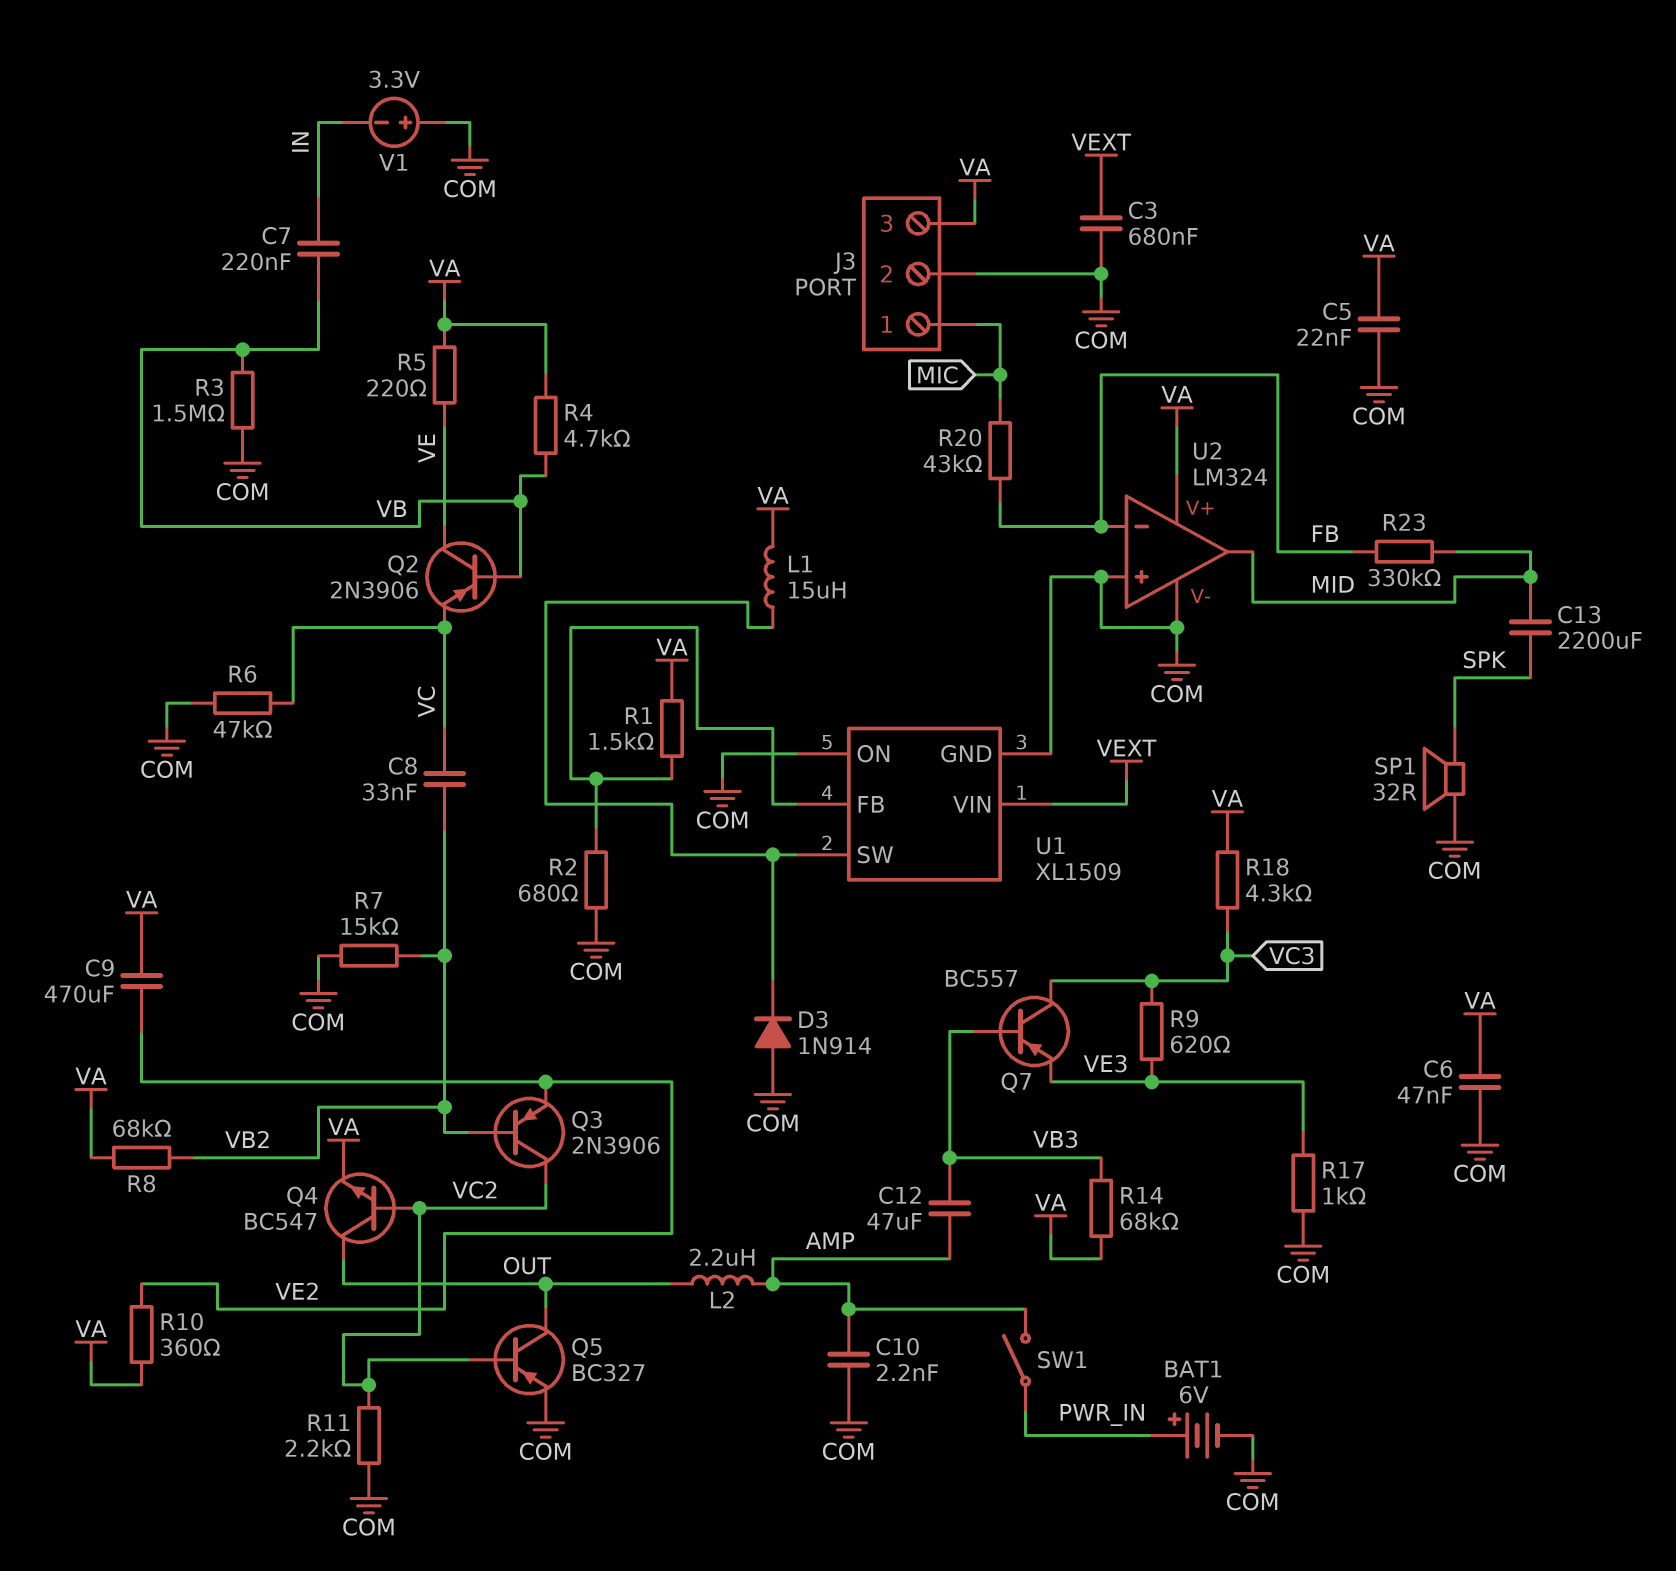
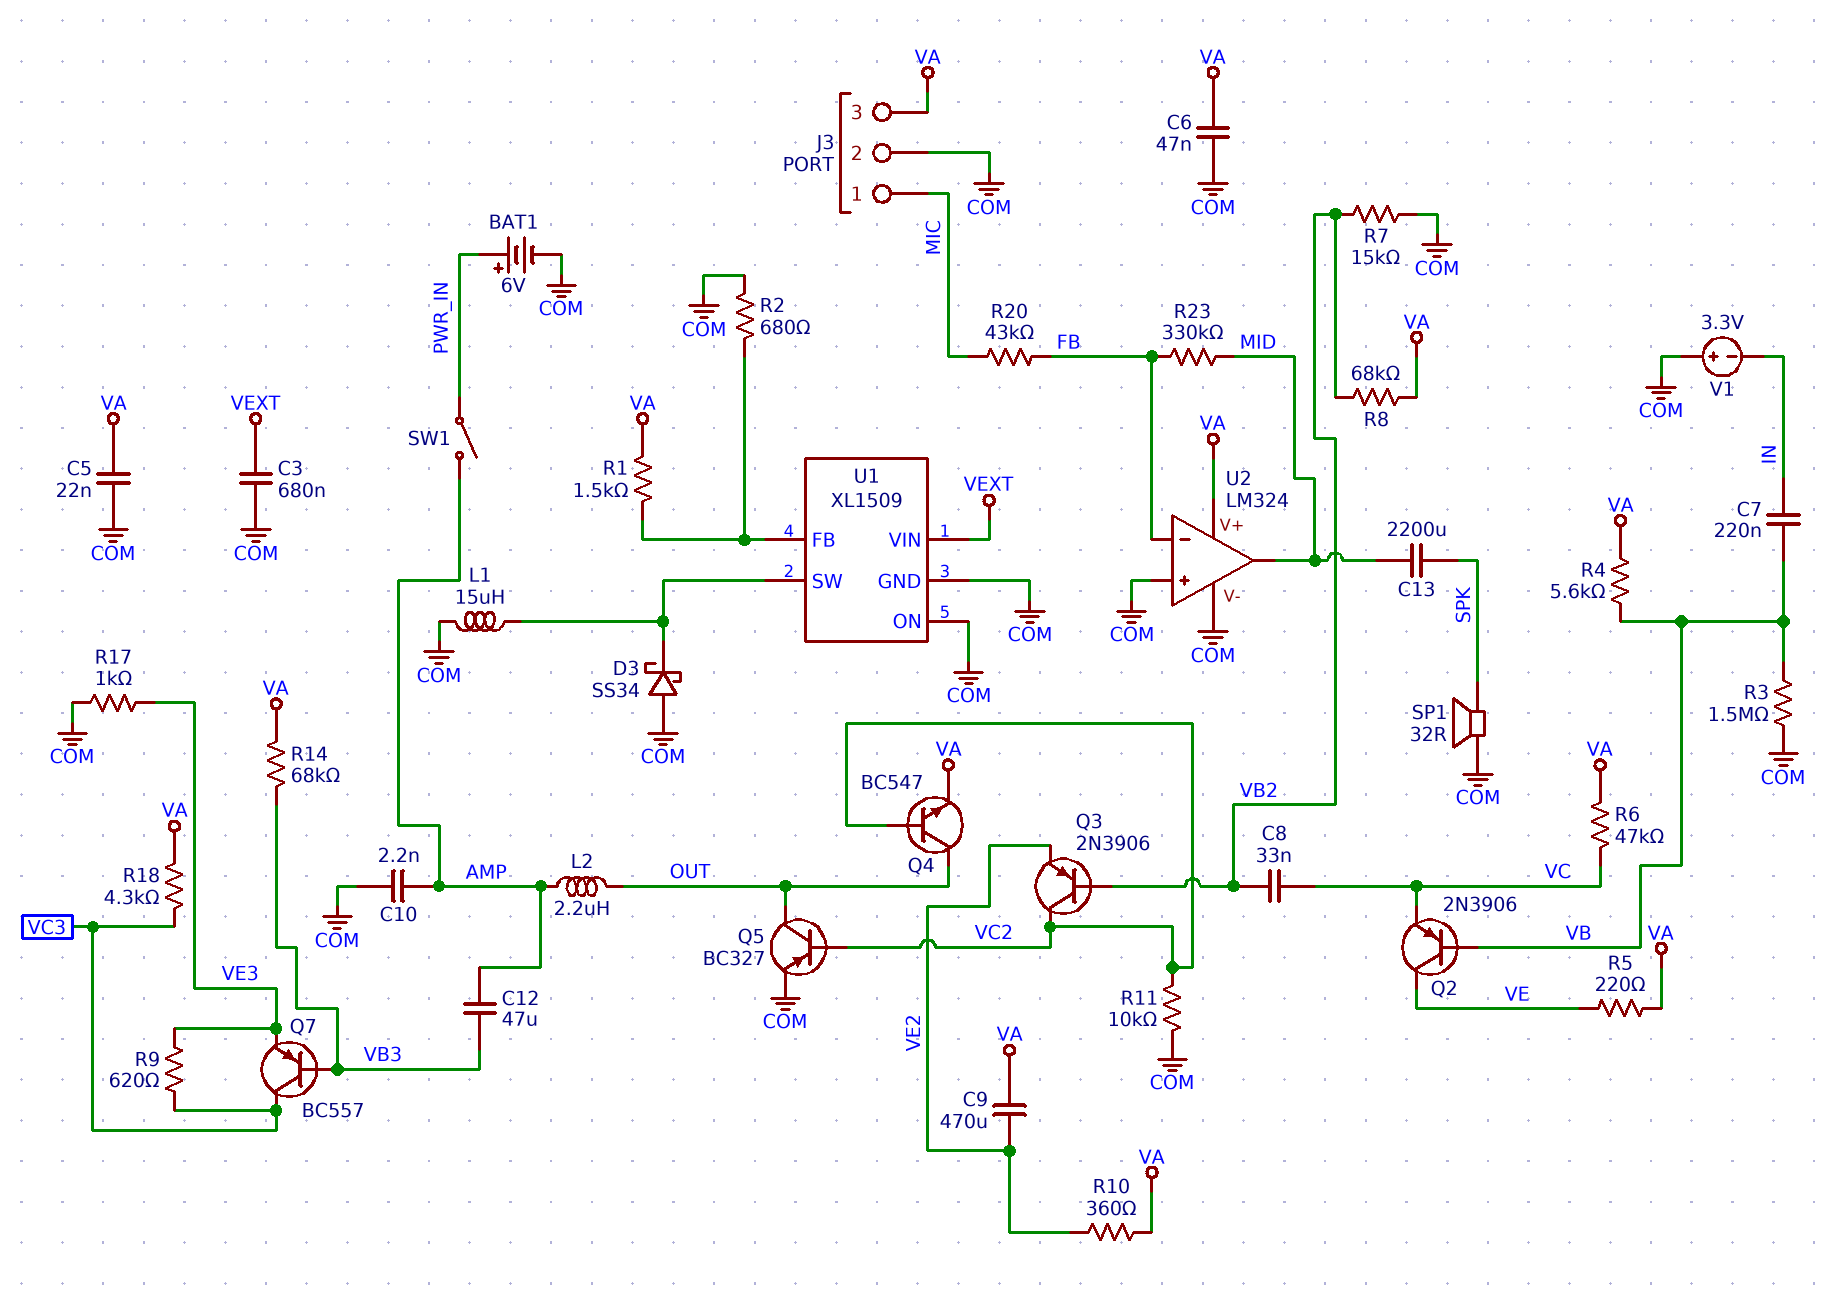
D3: diode 1N914 (A COM, K U1/SW) -> schottky SS34 (A COM, K U1/SW)
L1: 15uH (U1/SW, VA) -> 15uH (COM, U1/SW)
R4: 4.7k (VA, VB) -> 5.6k (VA, VB)
R6: 47k (COM, VC) -> 47k (VA, VC)
R11: 2.2k (COM, VC2) -> 10k (COM, VC2)

